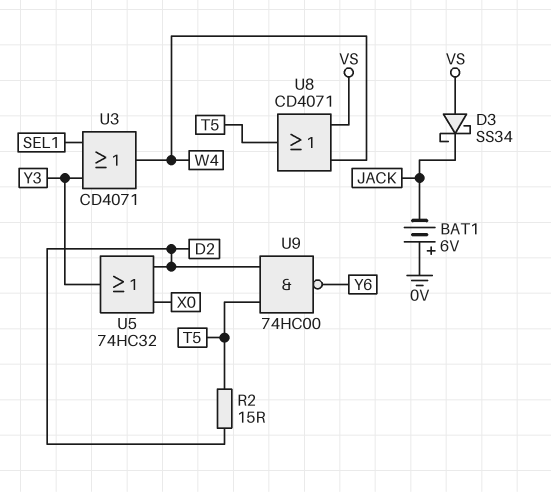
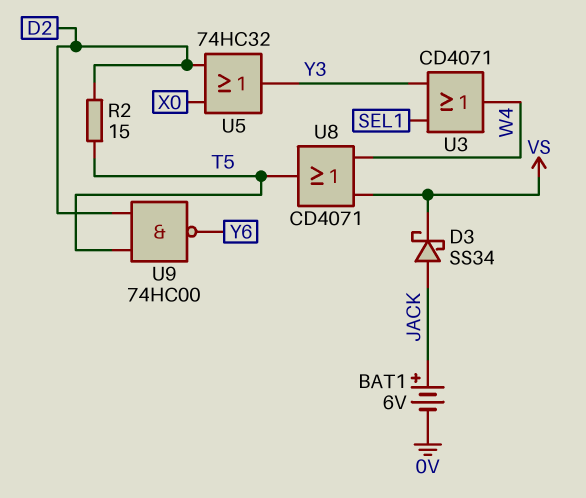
BAT1: 6V (plus 0V, minus JACK) -> 6V (plus JACK, minus 0V)
D3: schottky SS34 (A VS, K JACK) -> schottky SS34 (A JACK, K VS)

